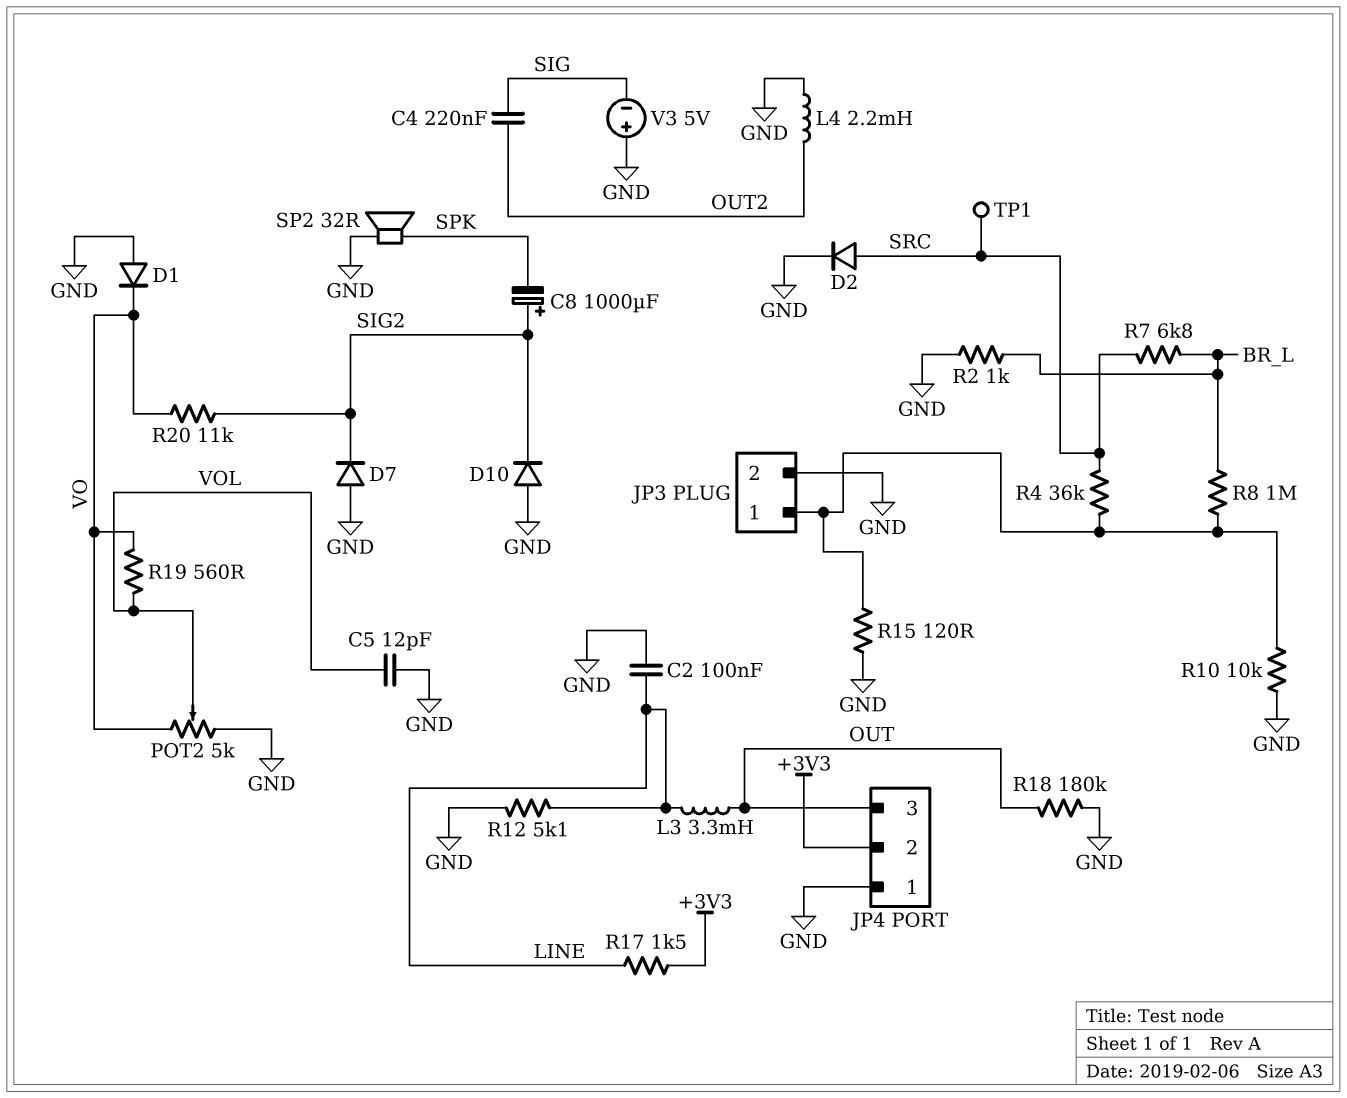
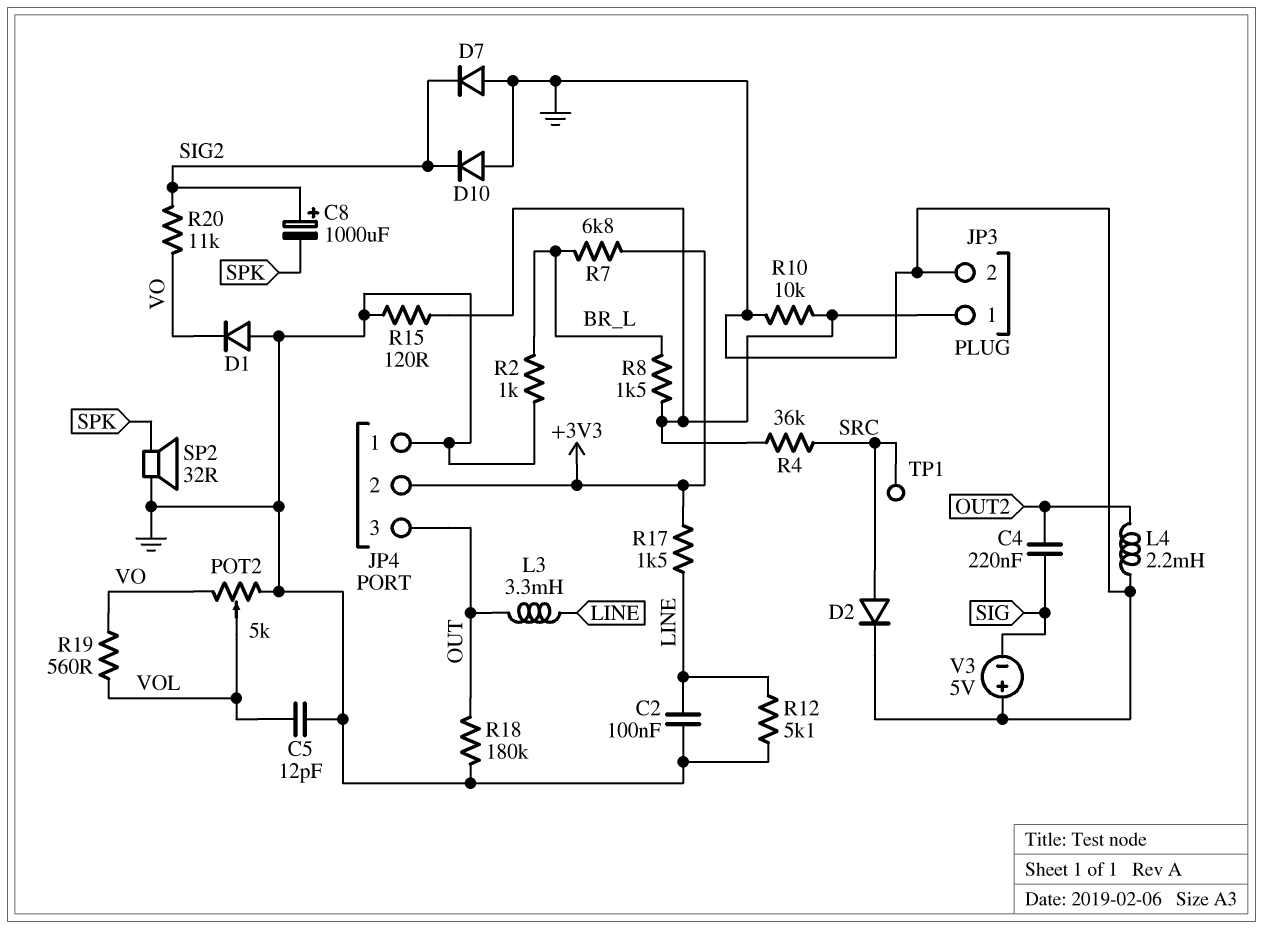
R7: 6.8k (BR_L, SRC) -> 6.8k (+3V3, BR_L)
R8: 1M (BR_L, JP3/1) -> 1.5k (BR_L, JP3/1)

